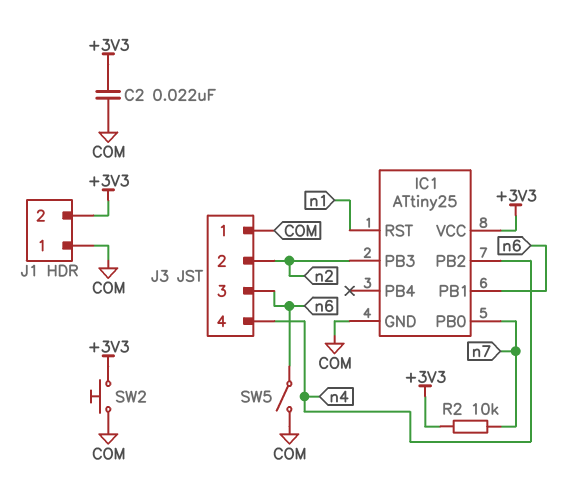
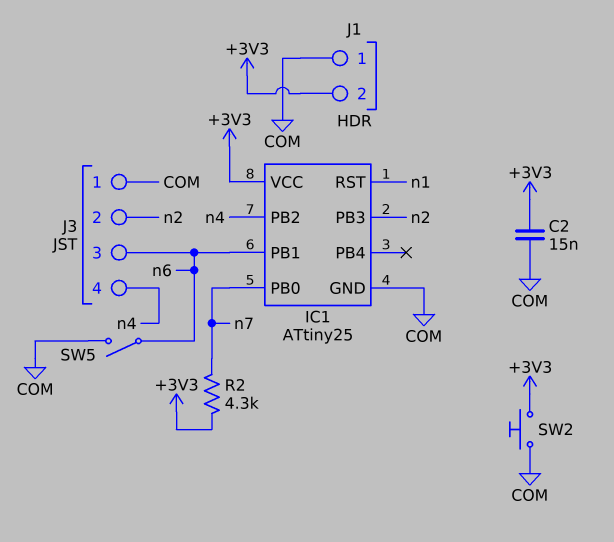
C2: 22nF (+3V3, COM) -> 15nF (+3V3, COM)
R2: 10k (+3V3, n7) -> 4.3k (+3V3, n7)

